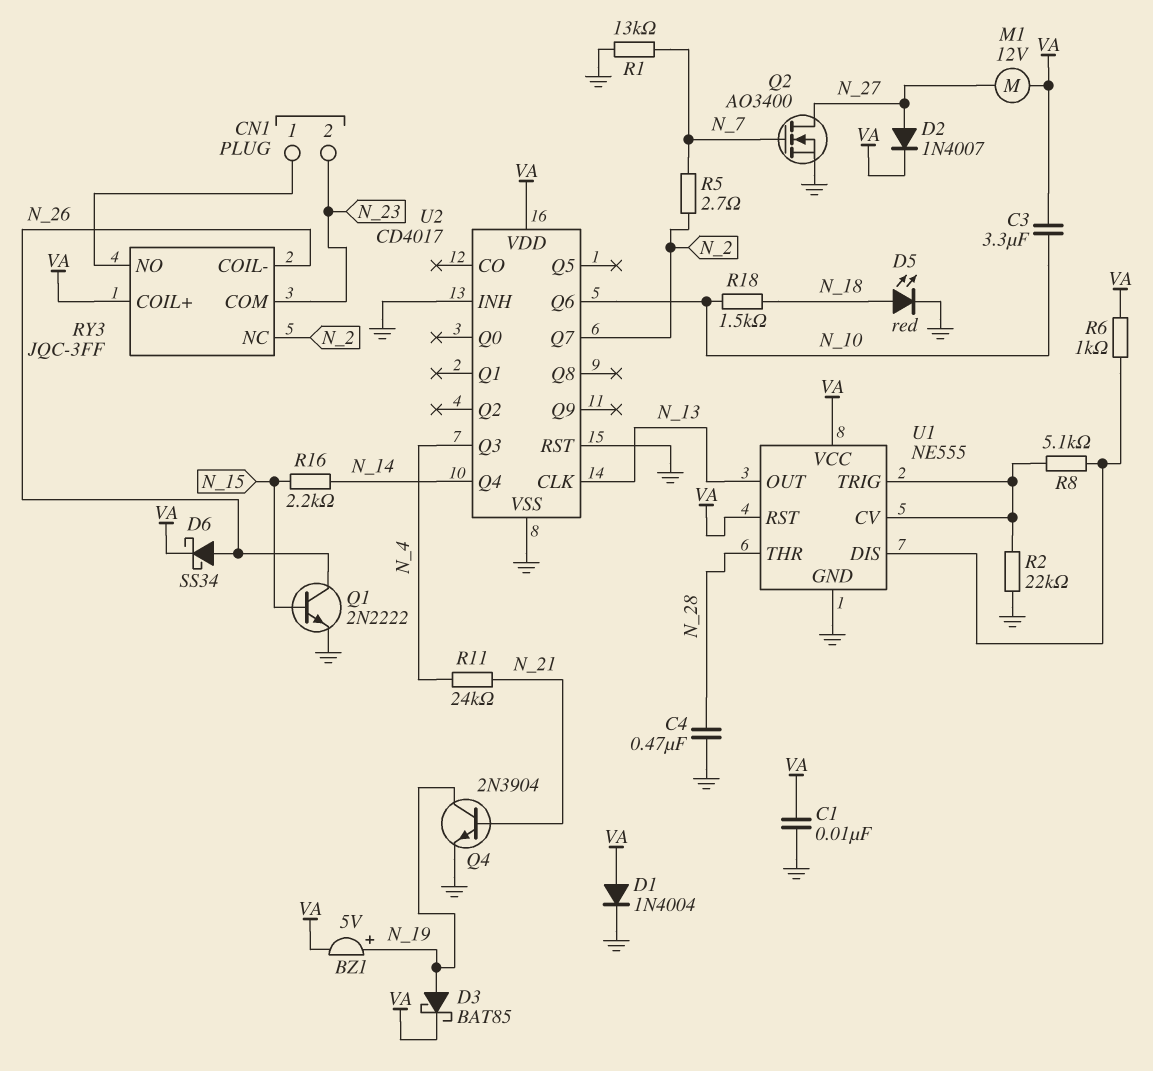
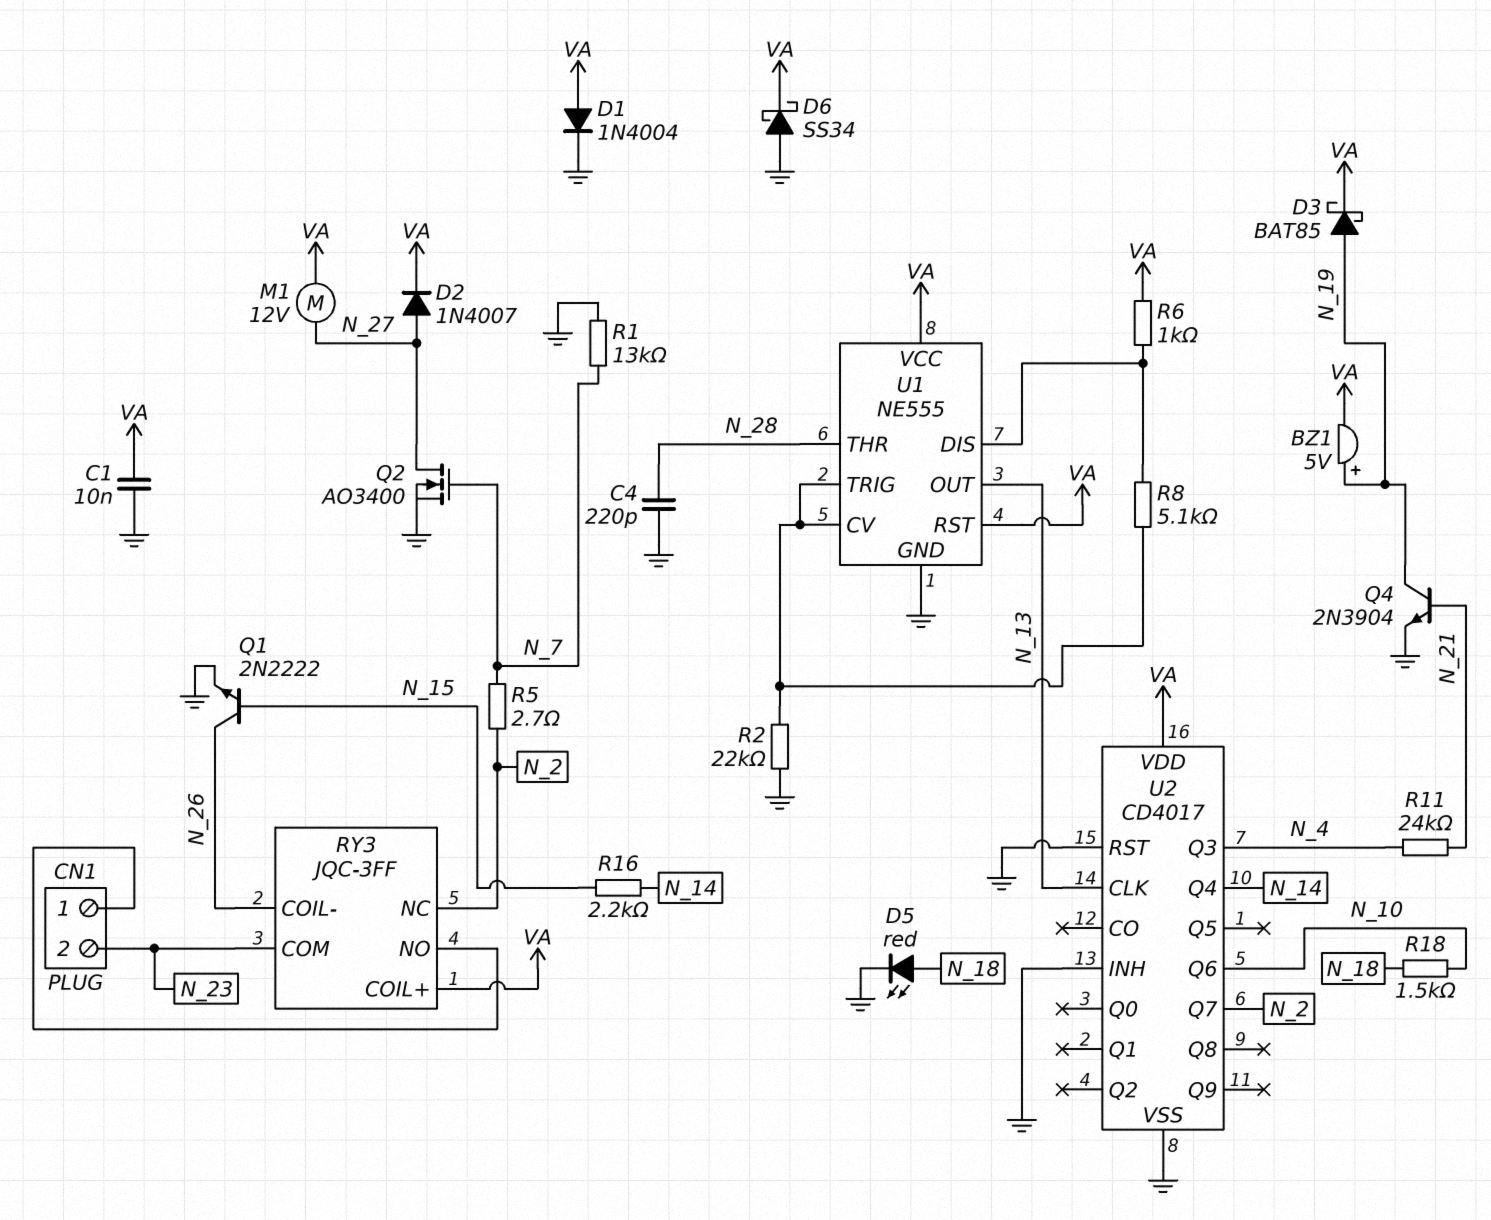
C3: 3.3uF (N_10, VA) -> none
C4: 470nF (GND, N_28) -> 220pF (GND, N_28)
D6: schottky SS34 (A N_26, K VA) -> schottky SS34 (A GND, K VA)

